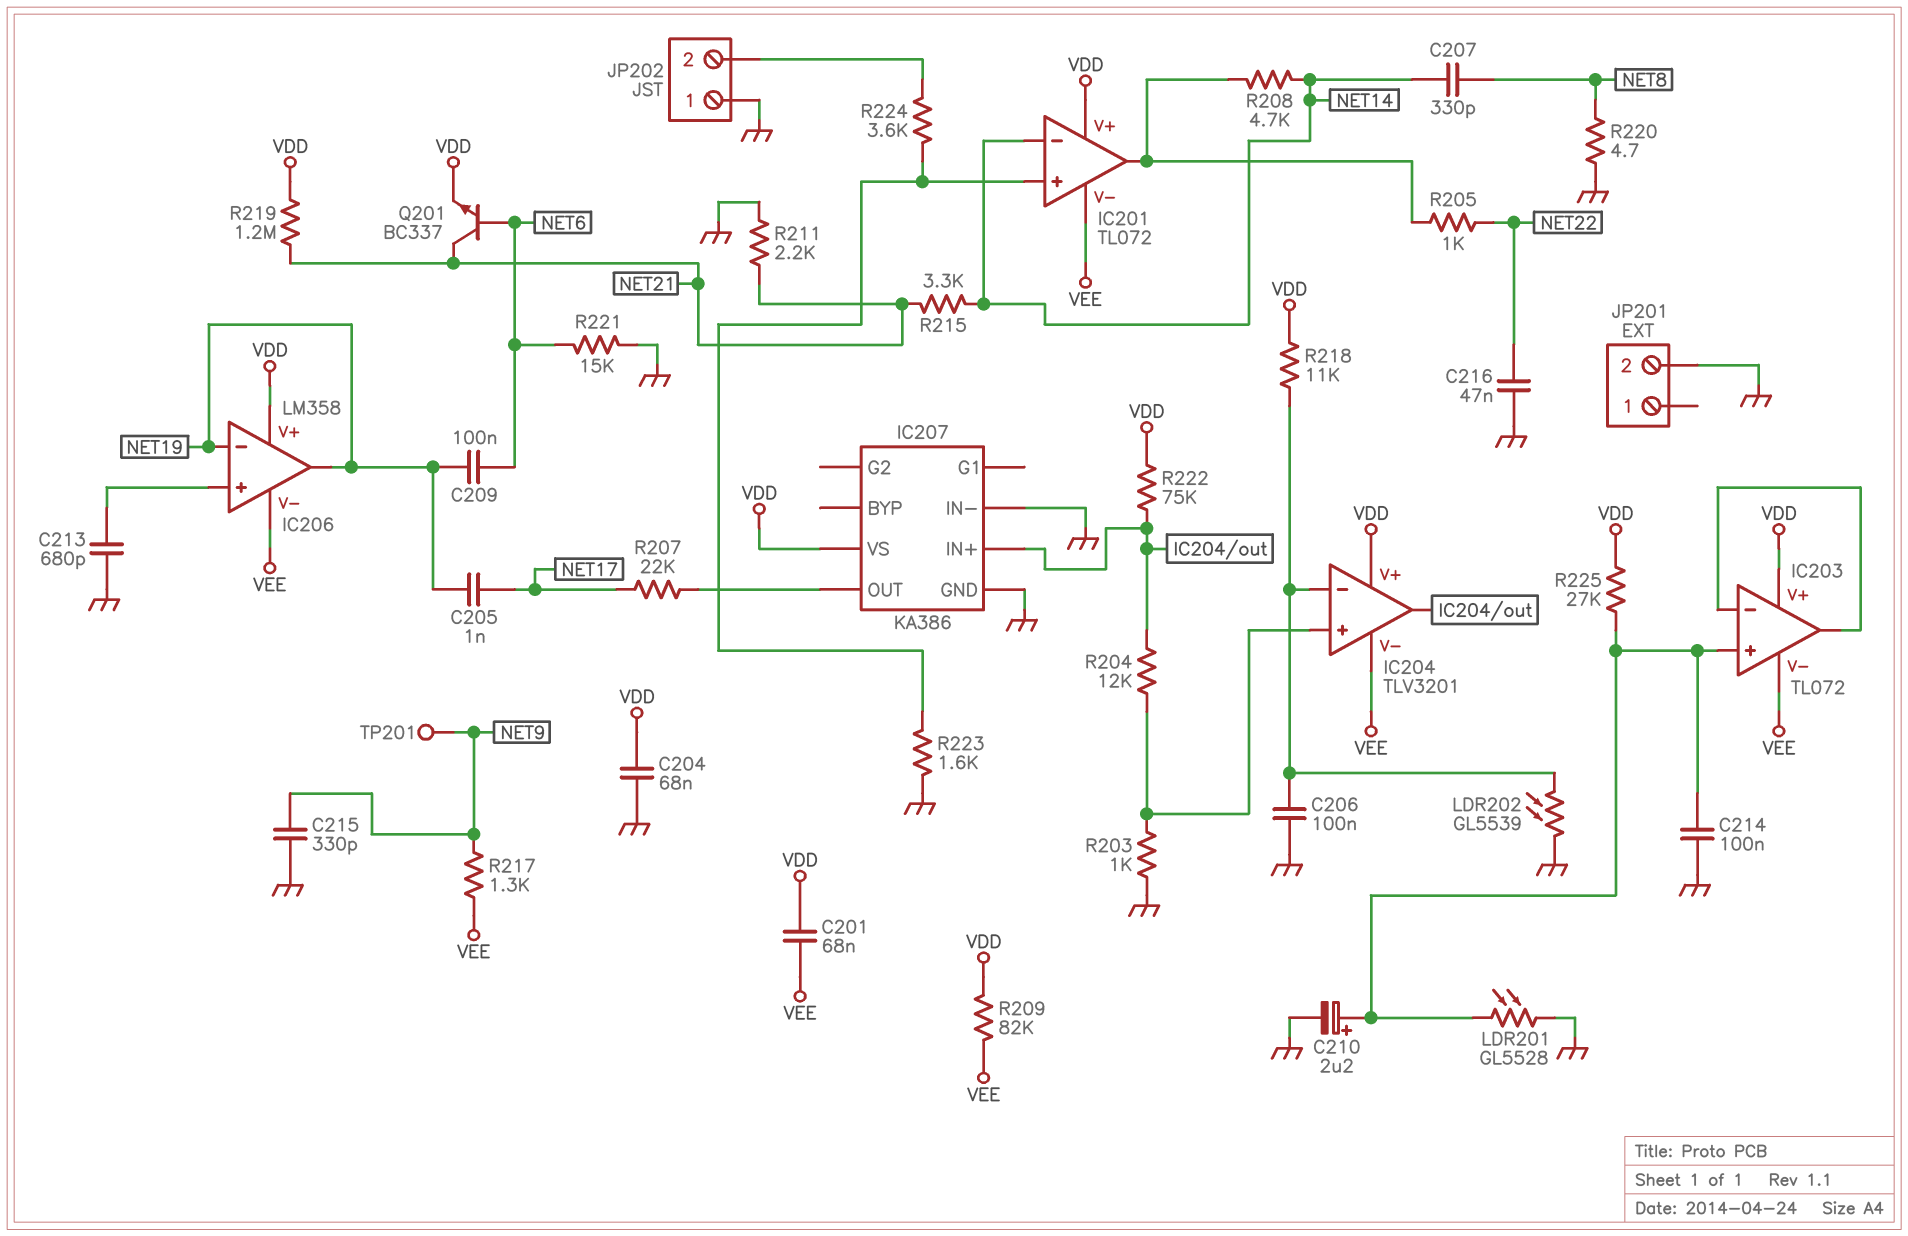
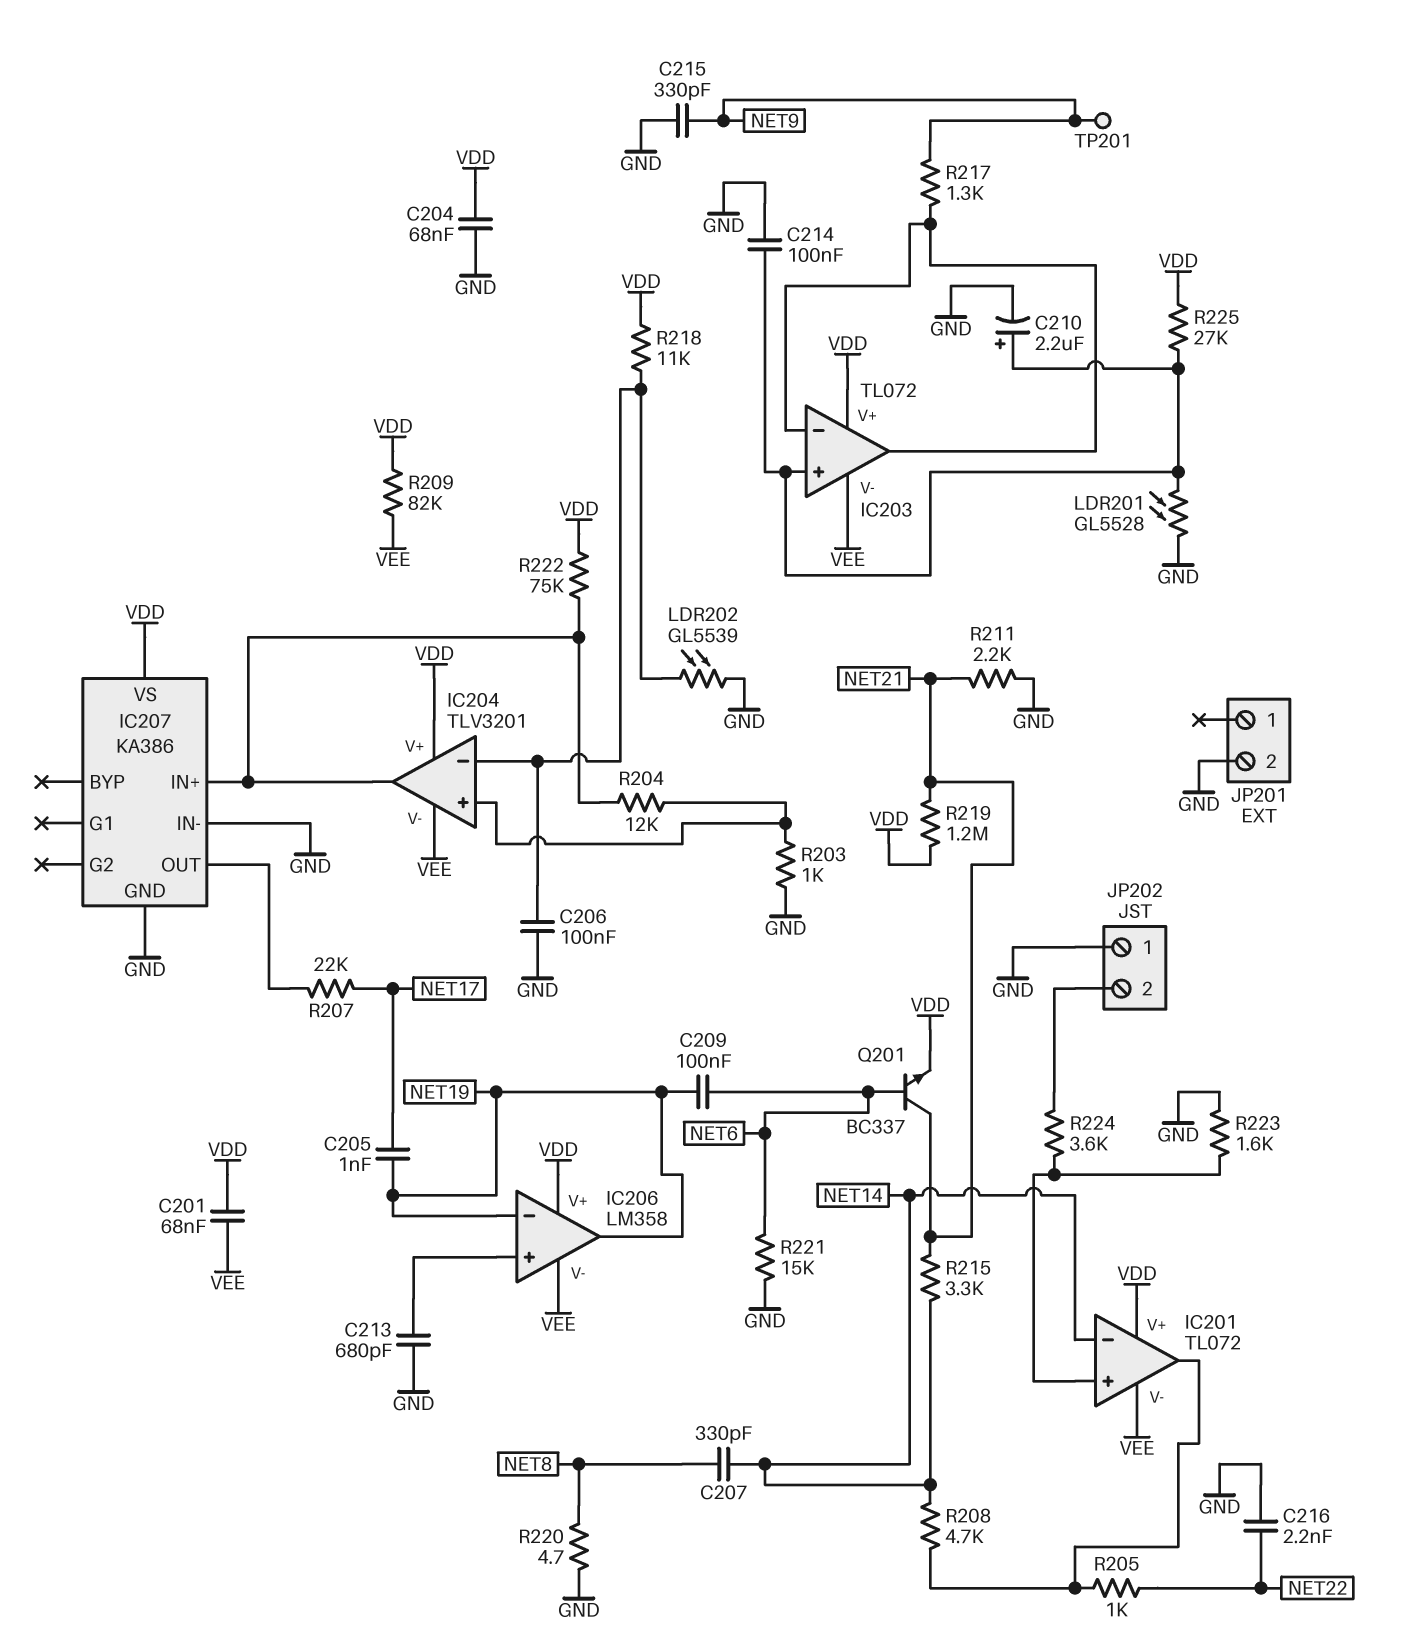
C216: 47nF (GND, NET22) -> 2.2nF (GND, NET22)
R217: 1.3k (NET9, VEE) -> 1.3k (IC203/in-, NET9)

